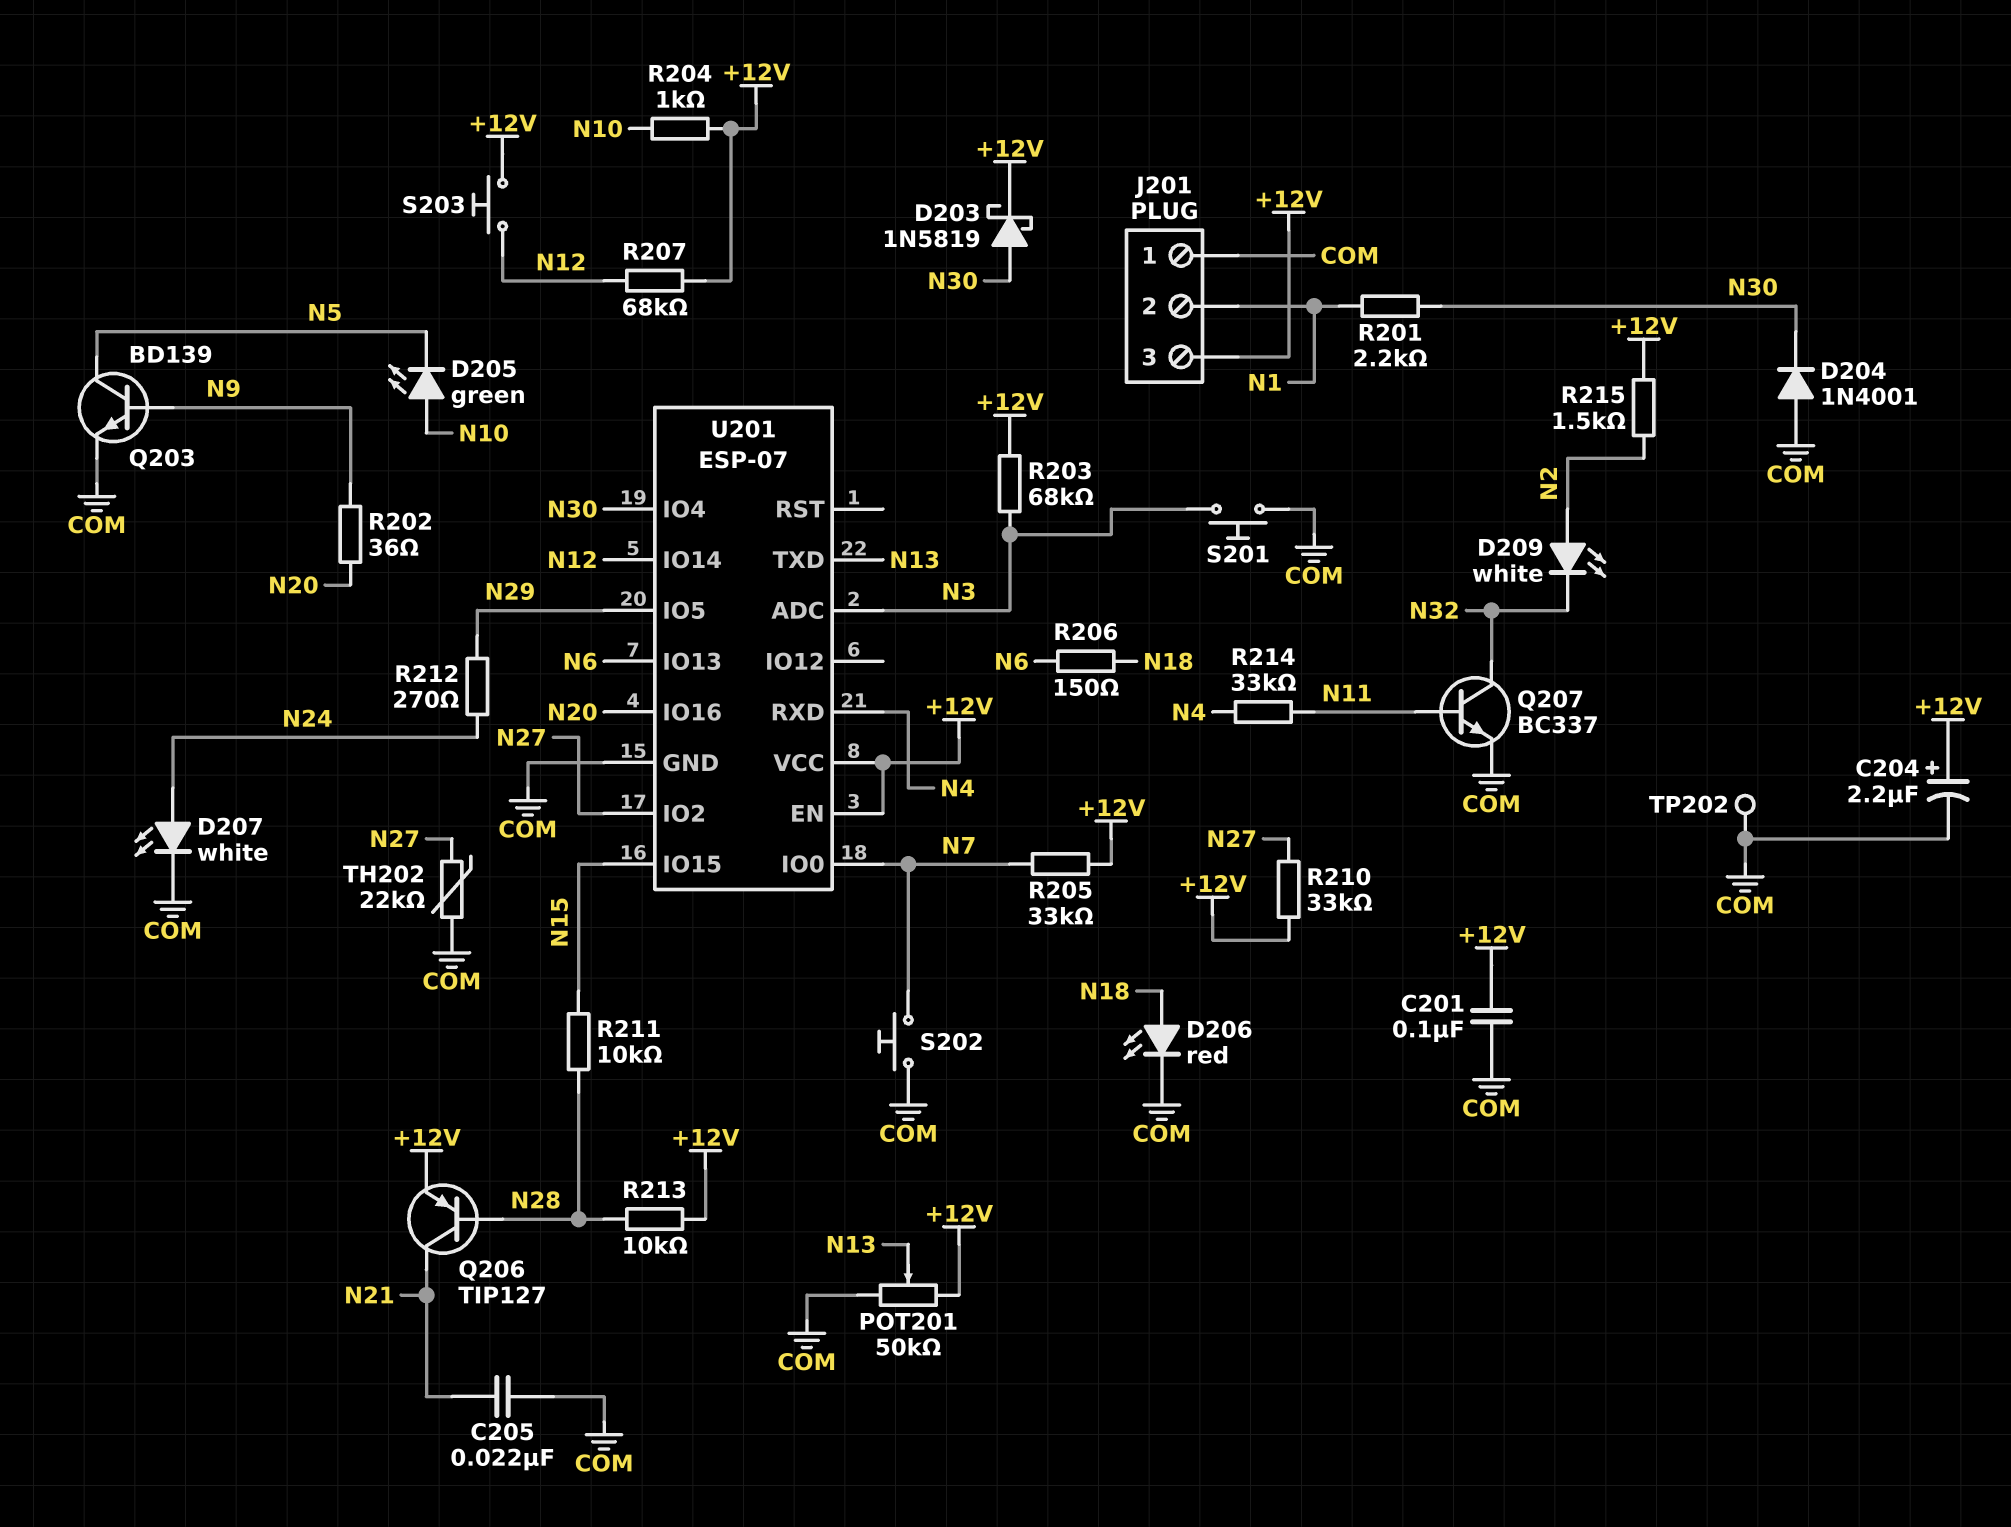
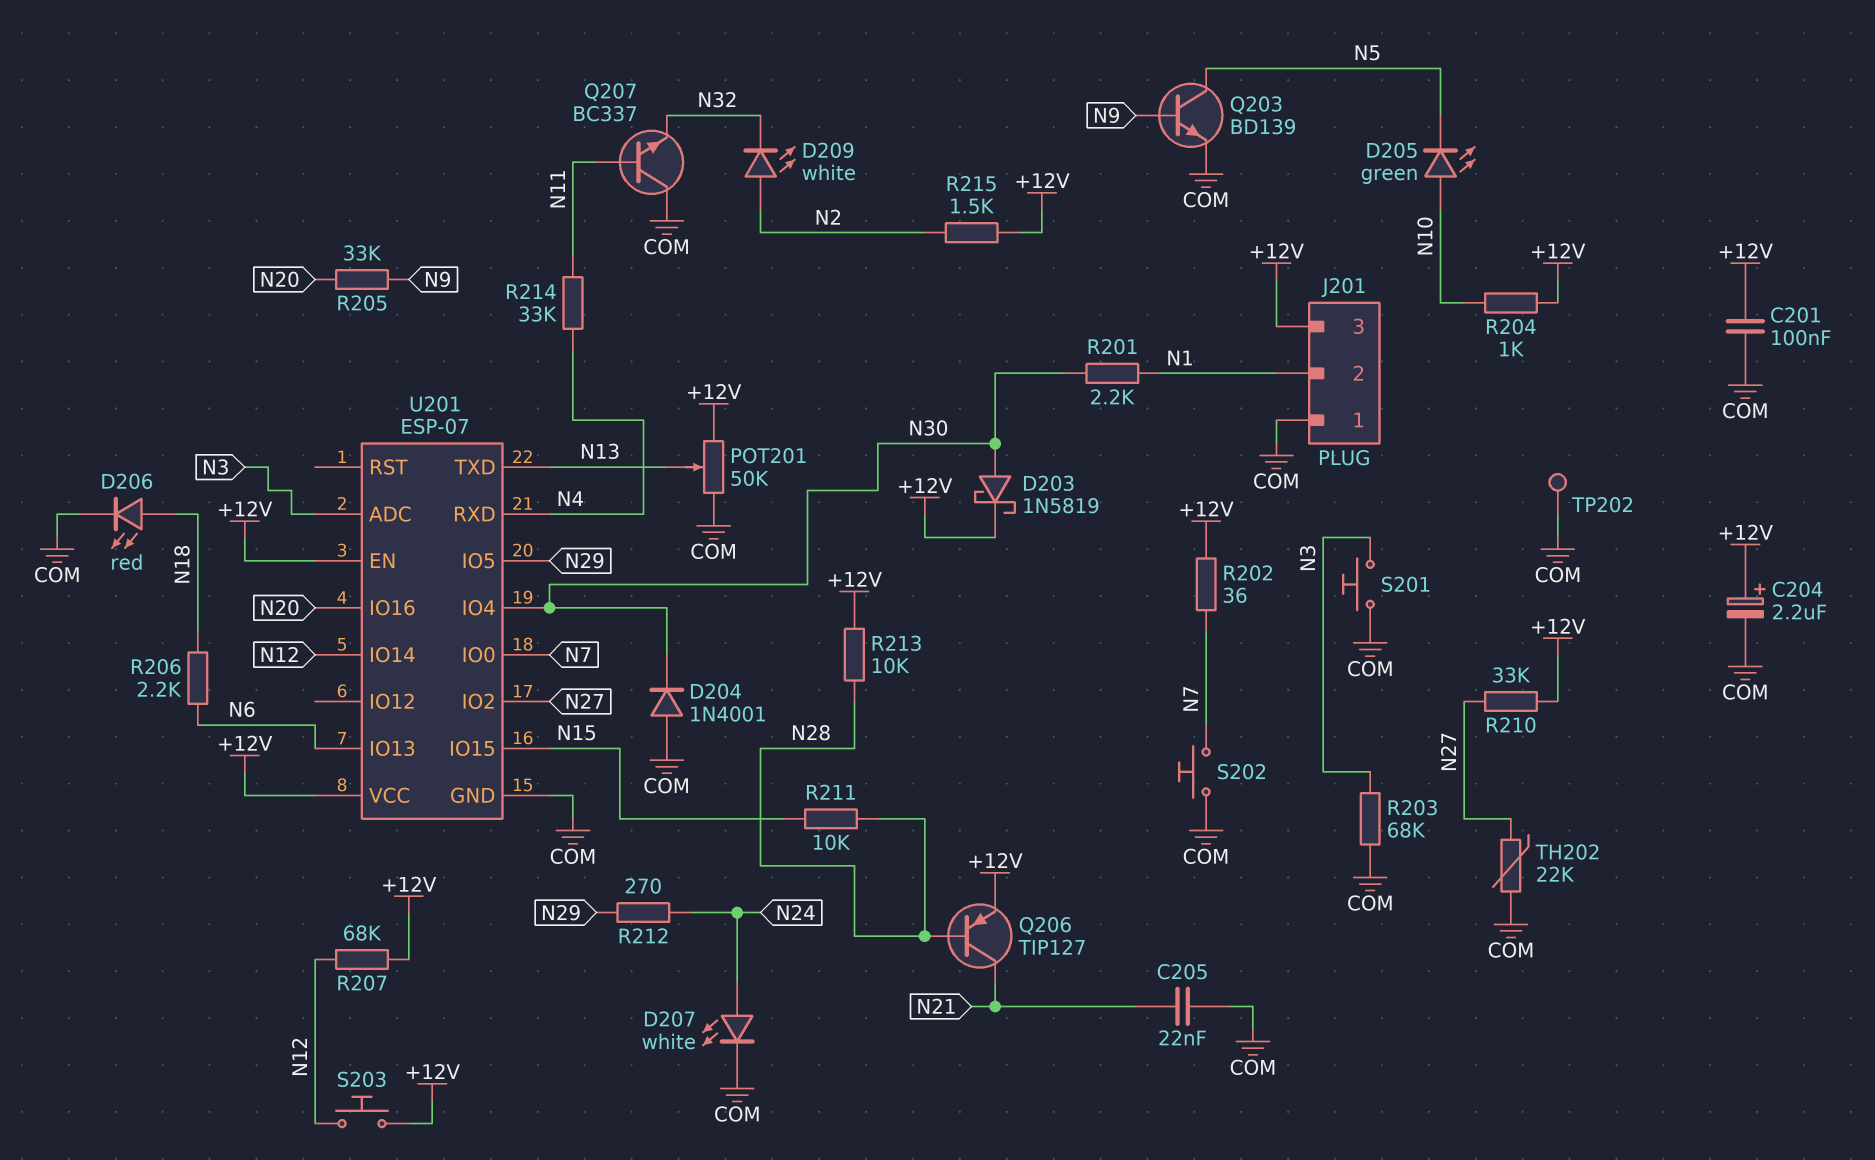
Q207: NPN BC337 (B N11, C N32, E COM) -> NPN BC337 (B N11, C COM, E N32)
R202: 36 (N9, N20) -> 36 (+12V, N7)
R203: 68k (+12V, N3) -> 68k (COM, N3)
R205: 33k (+12V, N7) -> 33k (N9, N20)
R206: 150 (N6, N18) -> 2.2k (N6, N18)

